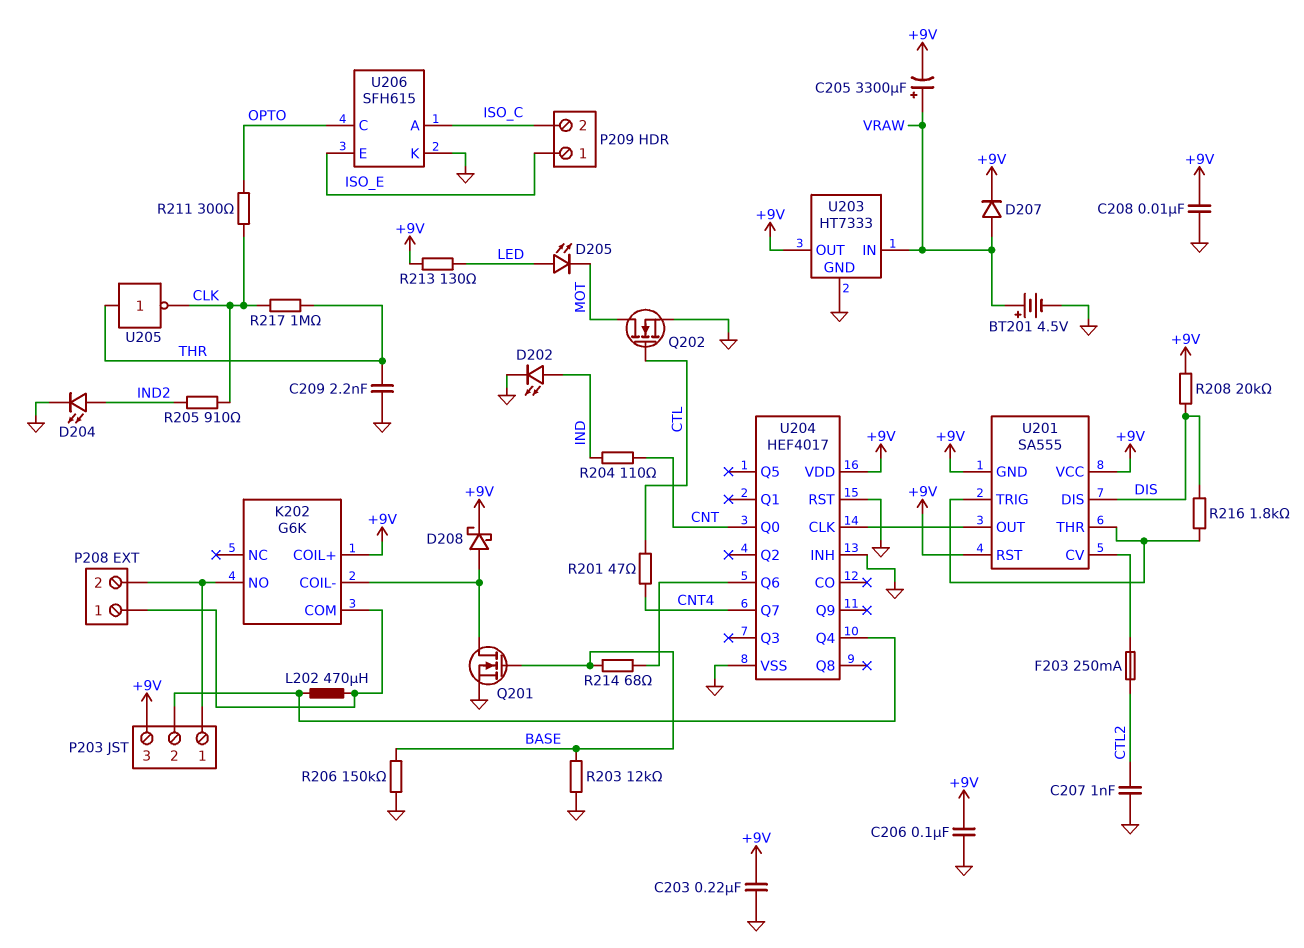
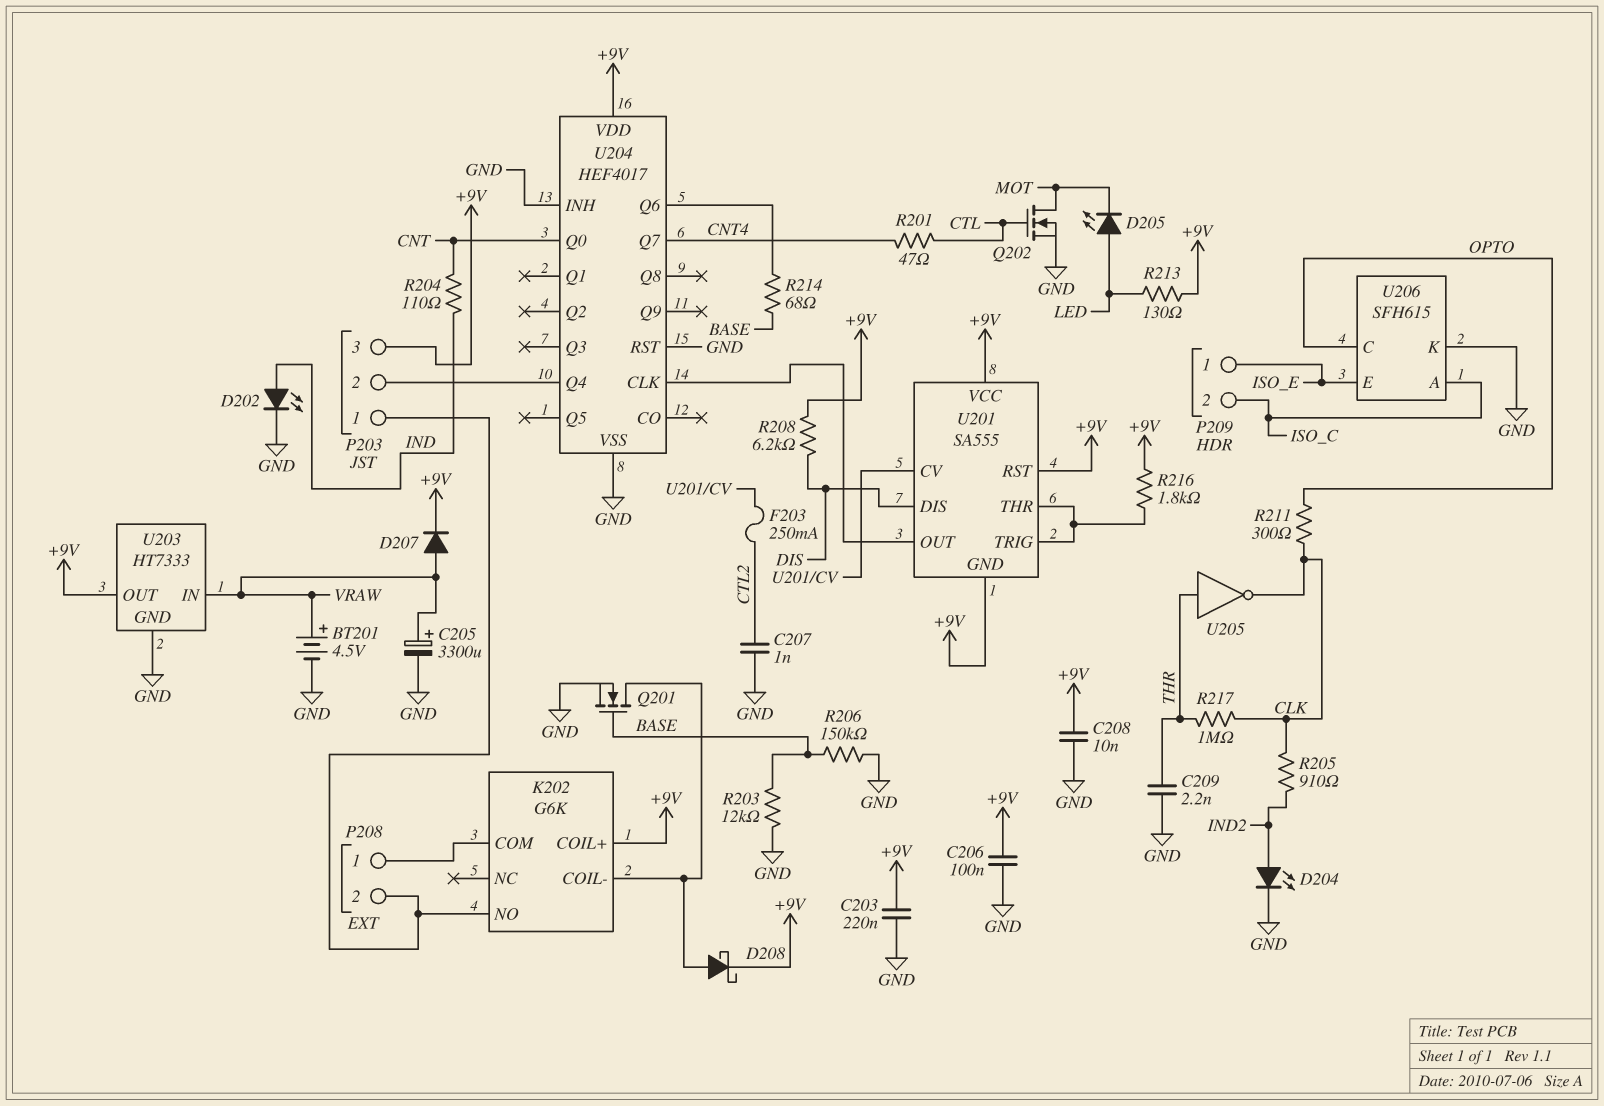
C205: 3300uF (plus VRAW, minus +9V) -> 3300uF (plus VRAW, minus GND)
L202: 470uH (K202/COM, P203/2) -> none
R208: 20k (+9V, DIS) -> 6.2k (+9V, DIS)
R216: 1.8k (DIS, U201/THR) -> 1.8k (+9V, U201/THR)

